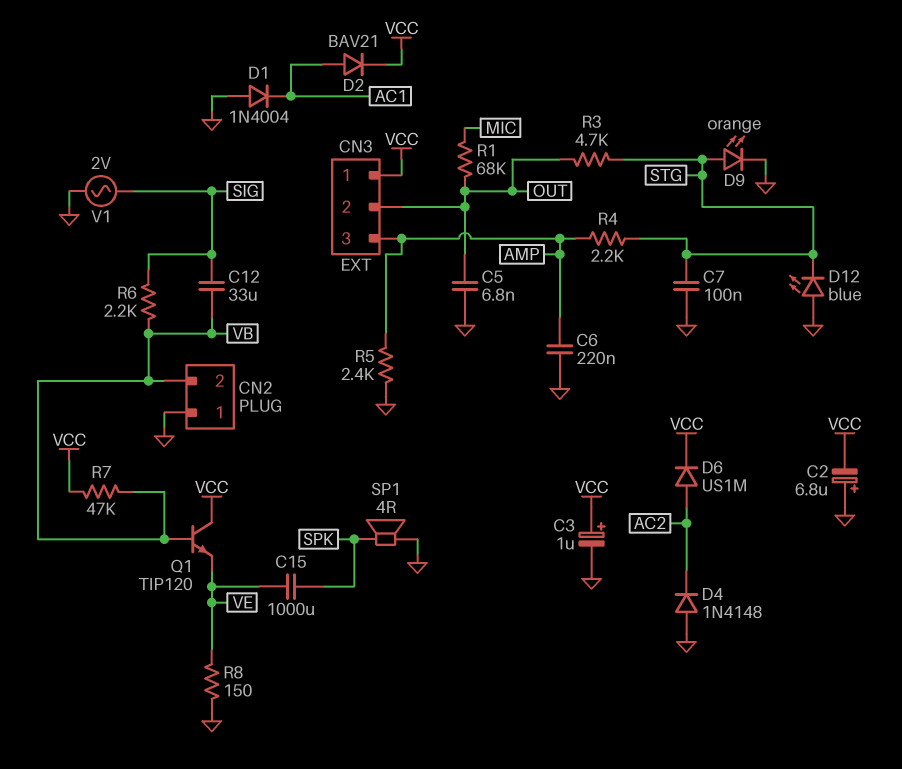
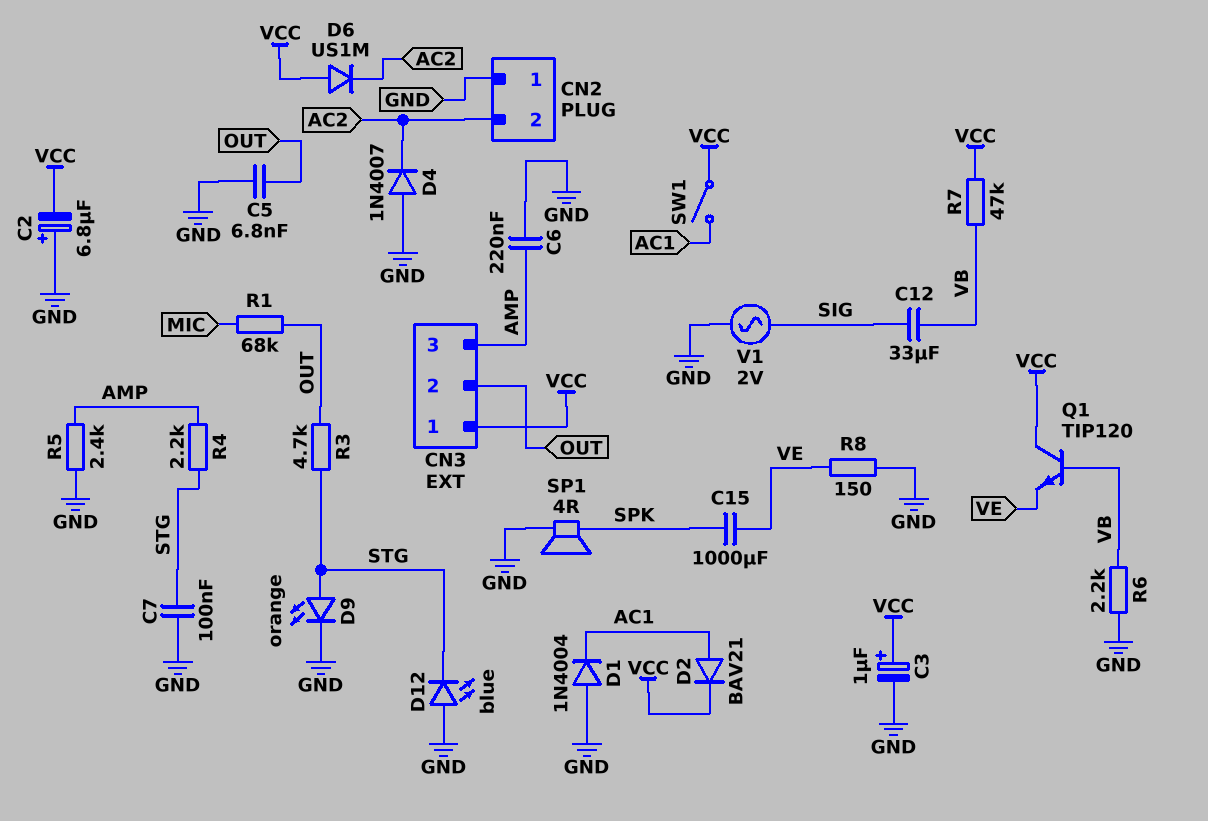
CN2 pin 2: VB -> AC2
D4: diode 1N4148 (A GND, K AC2) -> diode 1N4007 (A GND, K AC2)
D6: diode US1M (A AC2, K VCC) -> diode US1M (A VCC, K AC2)
R6: 2.2k (SIG, VB) -> 2.2k (GND, VB)
SW1: none -> switch (AC1, VCC)

